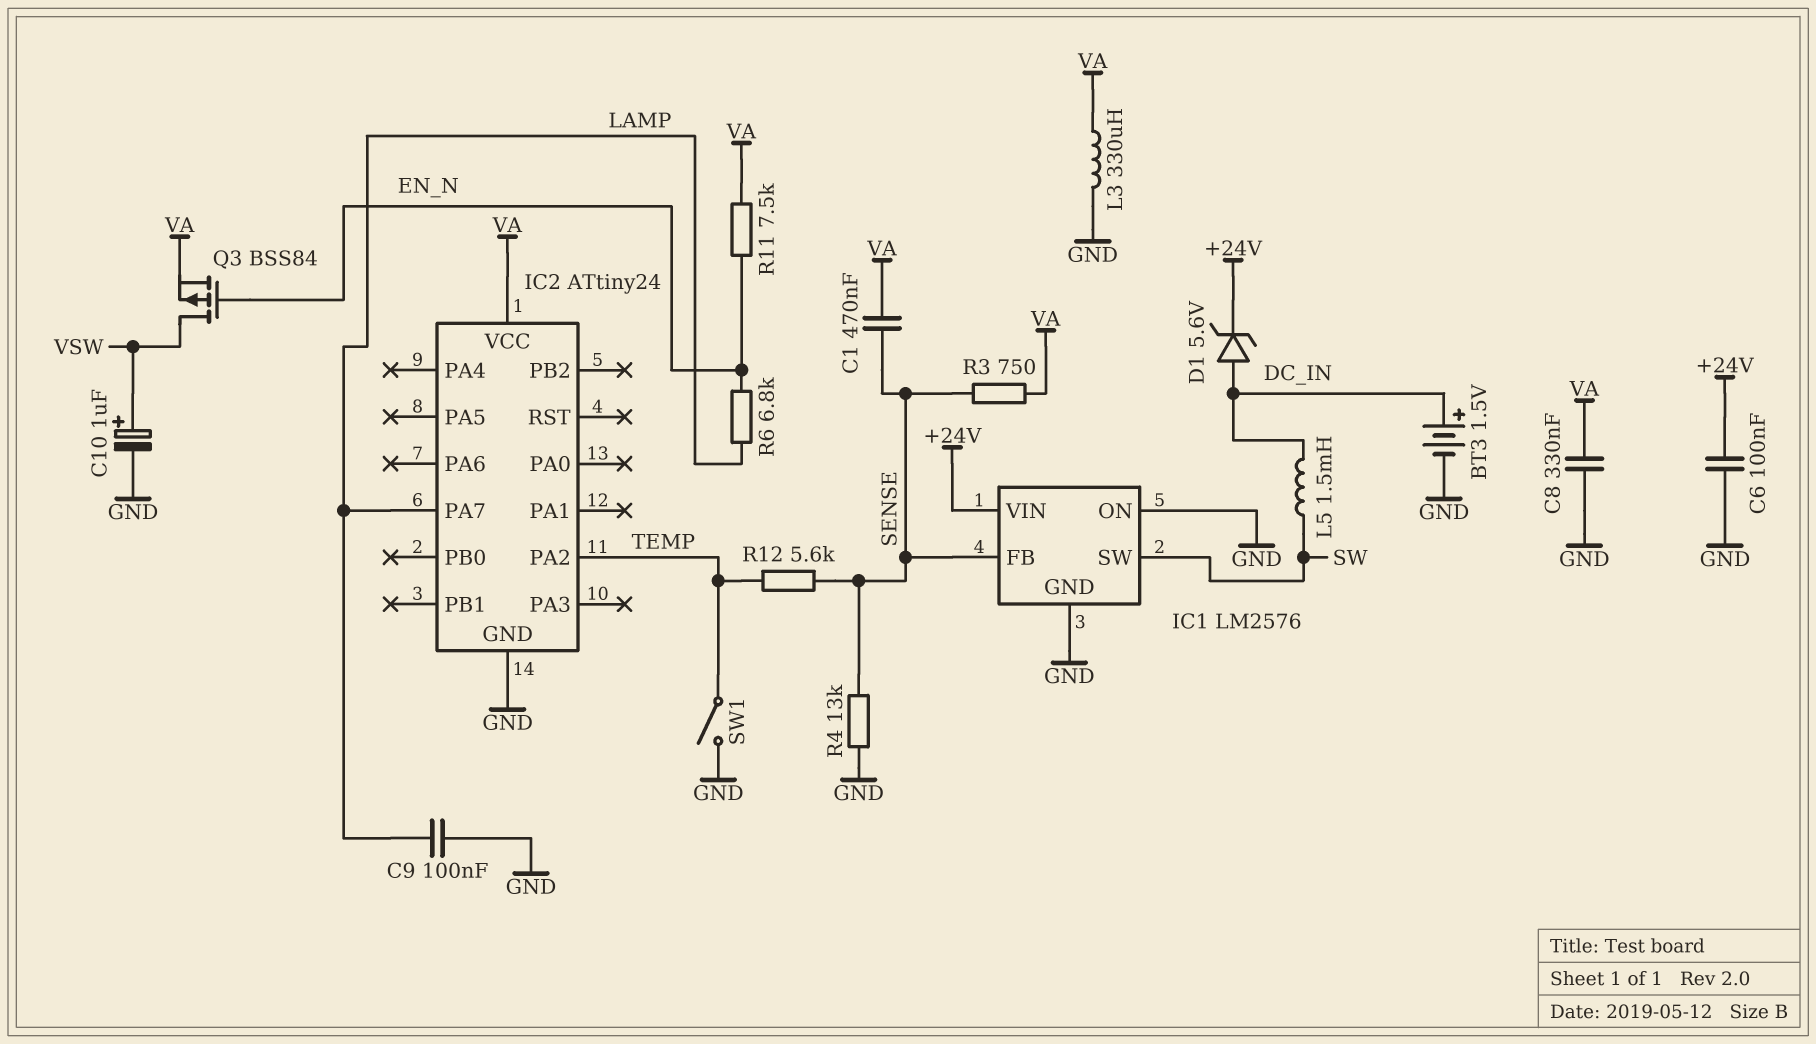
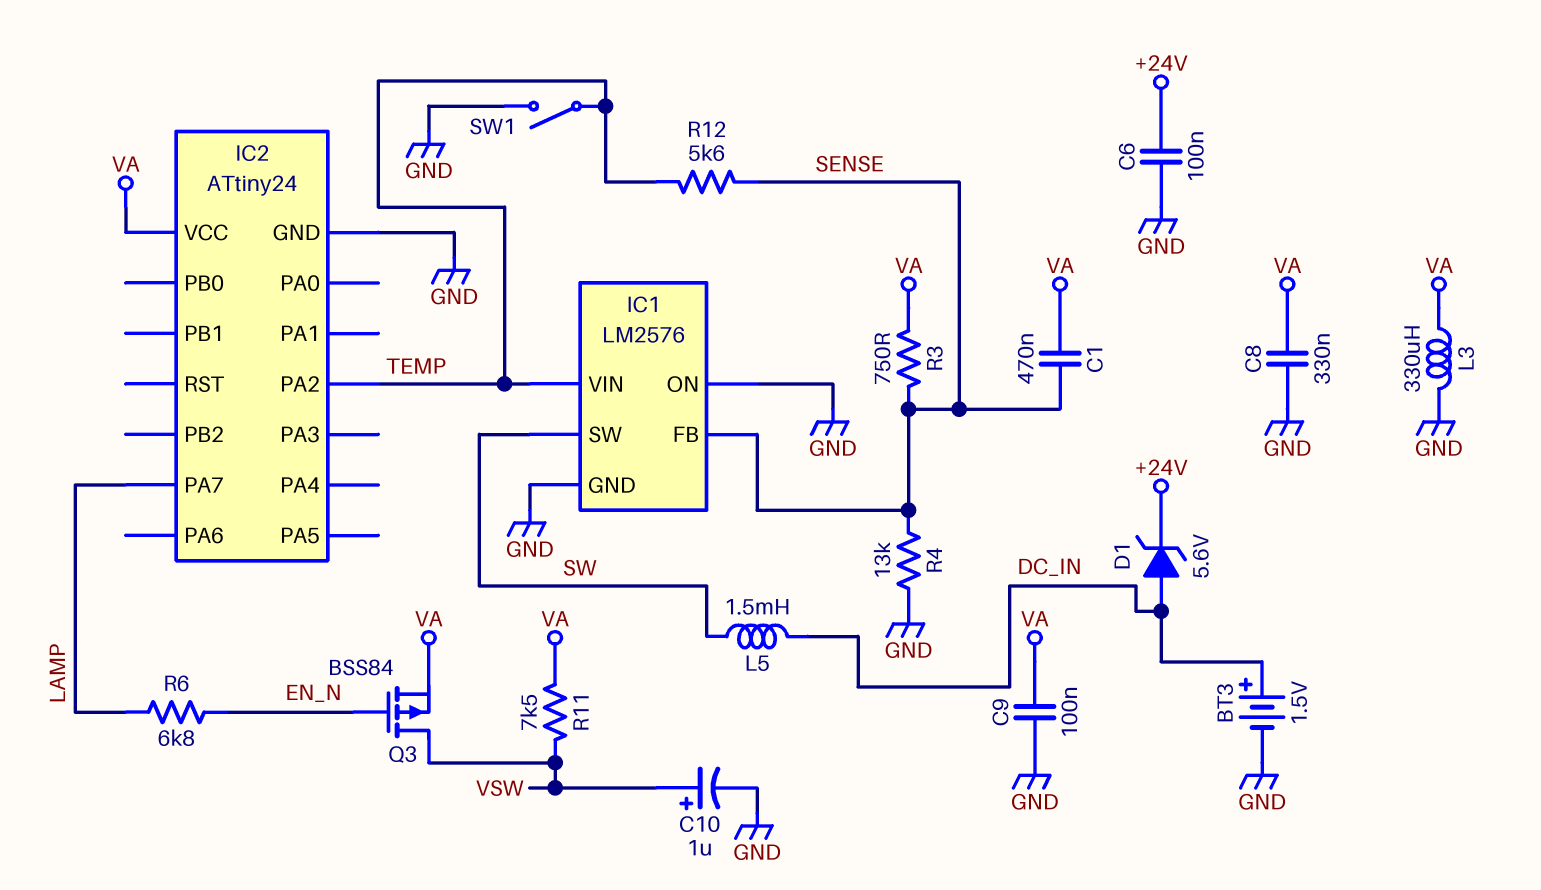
C9: 100nF (GND, LAMP) -> 100nF (GND, VA)
IC1 pin VIN: +24V -> TEMP
R11: 7.5k (EN_N, VA) -> 7.5k (VA, VSW)

